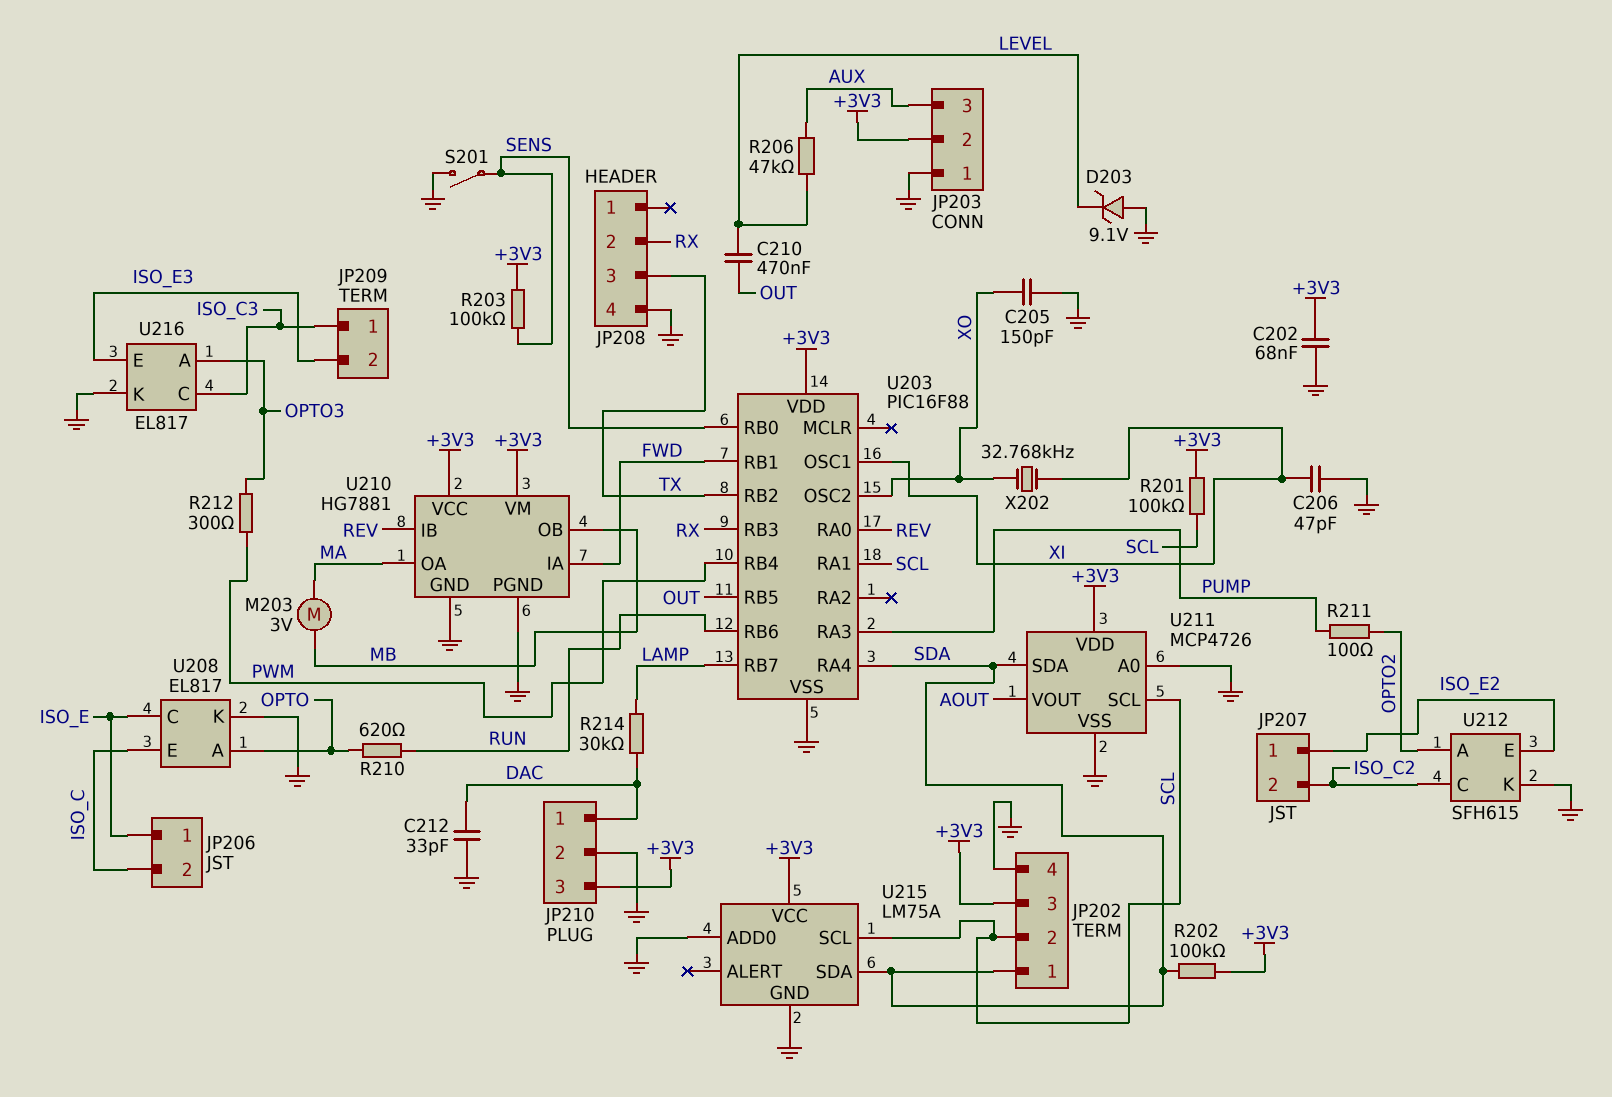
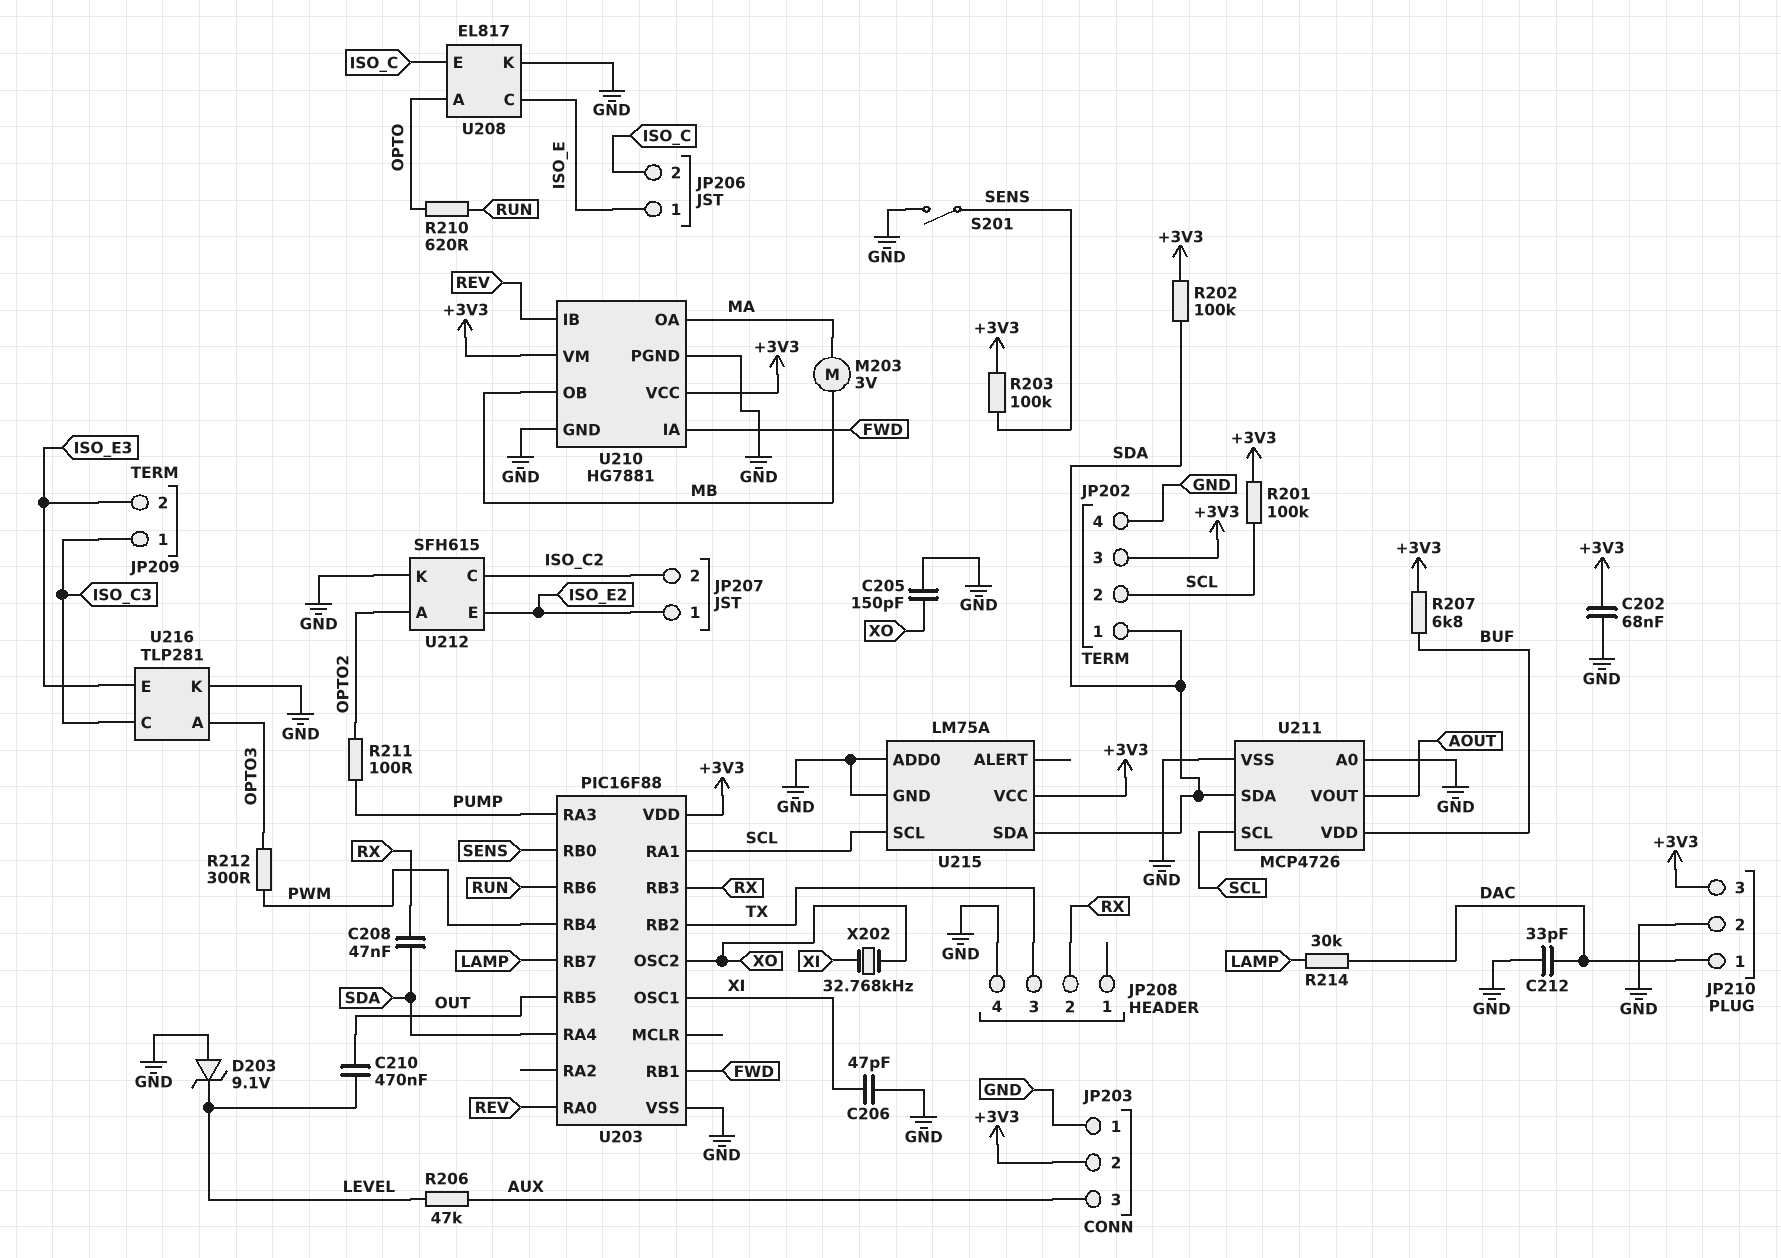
C208: none -> 47nF (RX, SDA)
R207: none -> 6.8k (+3V3, BUF)
U211 pin VDD: +3V3 -> BUF
U216: EL817 -> TLP281

